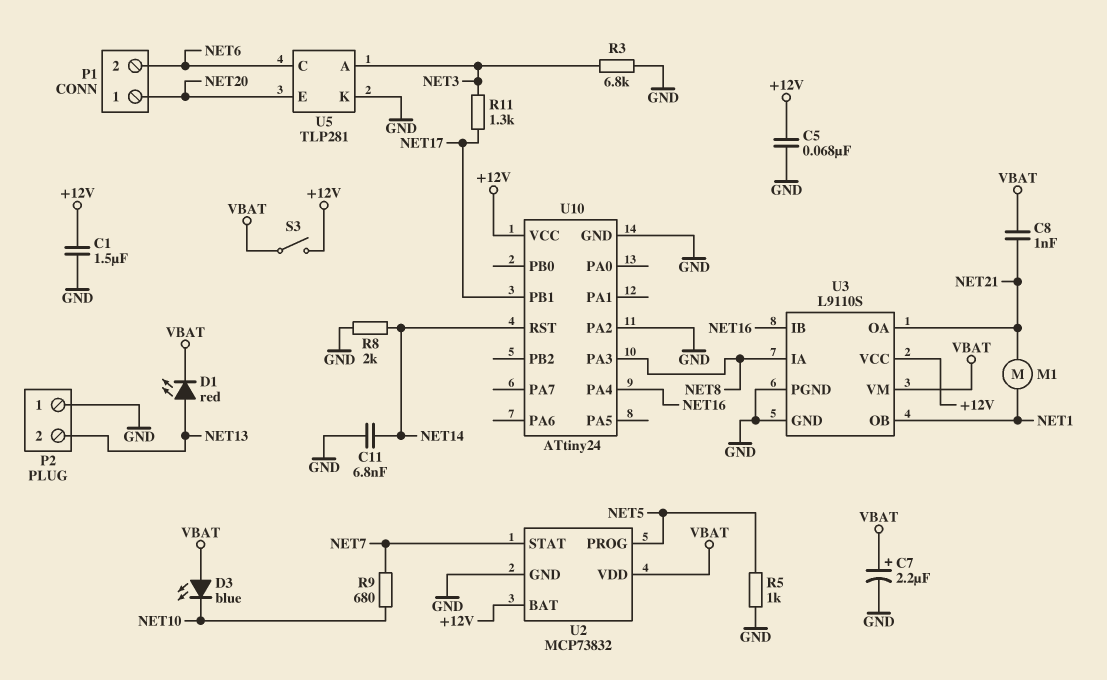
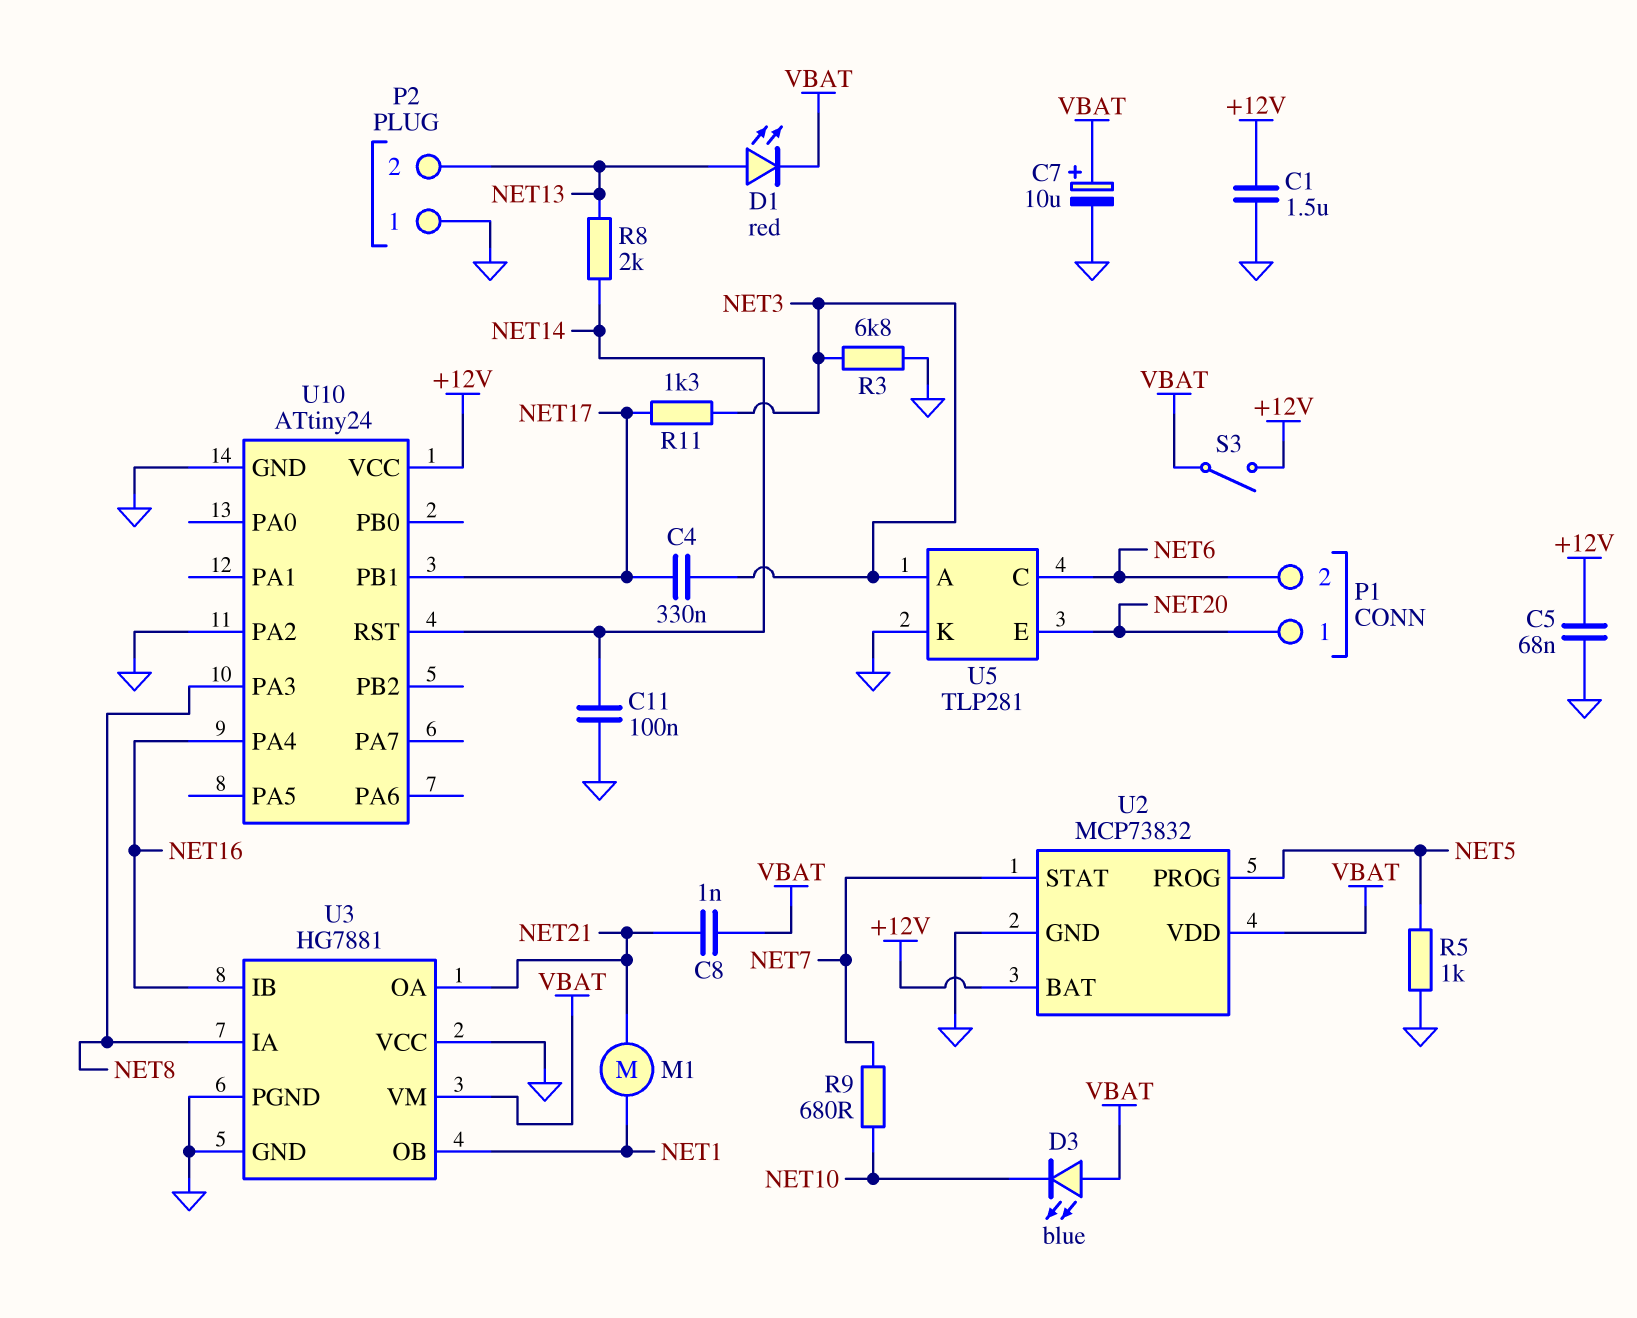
C4: none -> 330nF (NET3, NET17)
C7: 2.2uF (plus VBAT, minus GND) -> 10uF (plus VBAT, minus GND)
C11: 6.8nF (GND, NET14) -> 100nF (GND, NET14)
R8: 2k (GND, NET14) -> 2k (NET13, NET14)
U3: L9110S -> HG7881
U3 pin VCC: +12V -> GND

